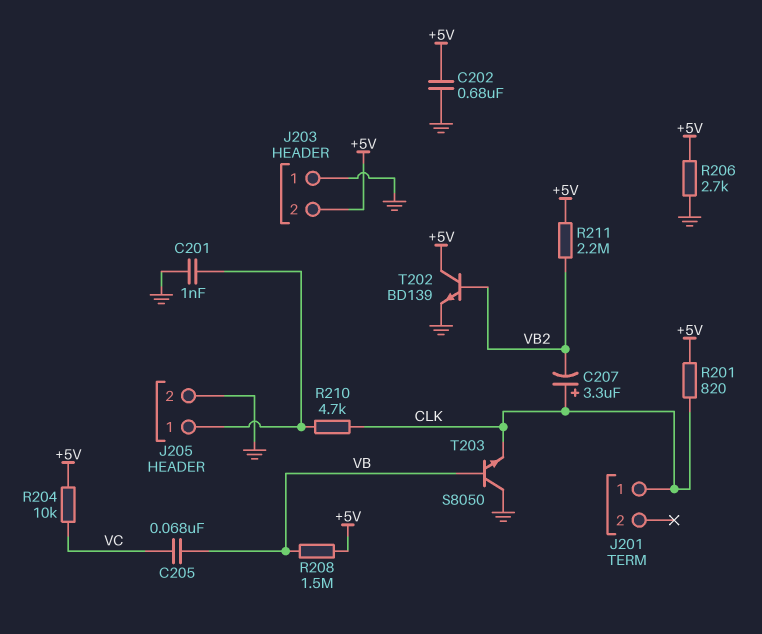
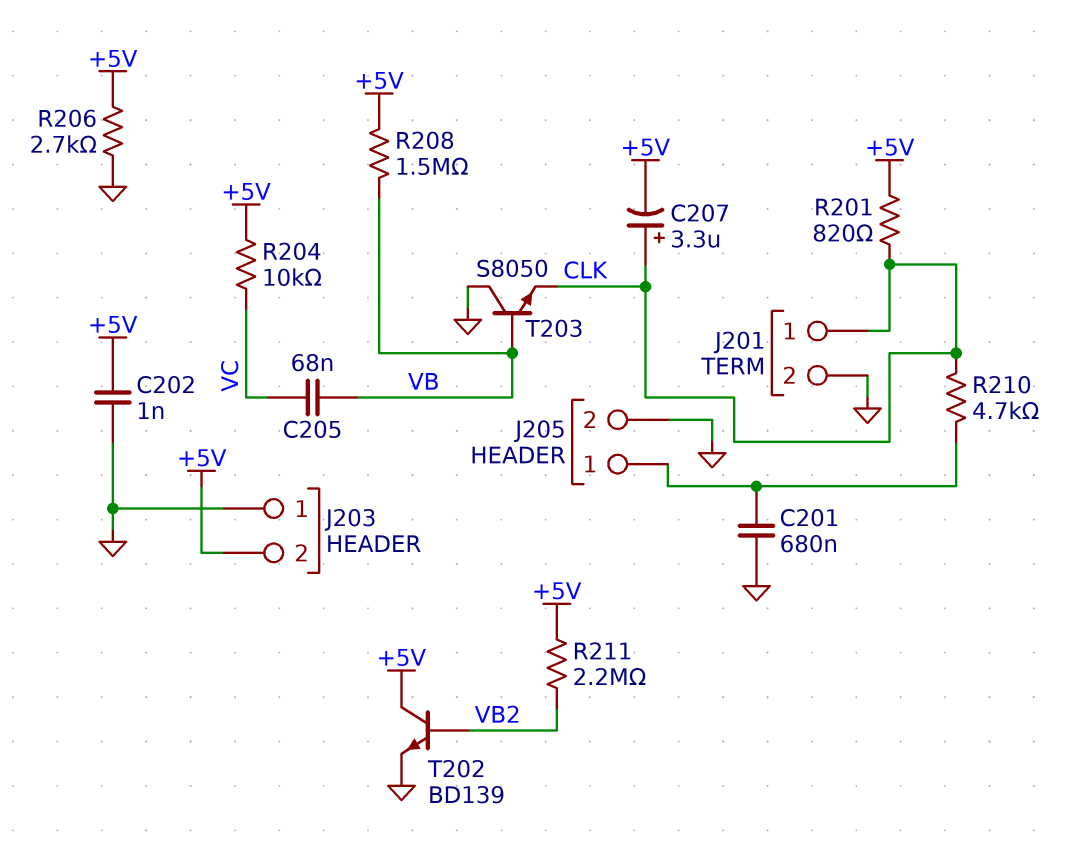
C201: 1nF (GND, J205/1) -> 680nF (GND, J205/1)
C202: 680nF (+5V, GND) -> 1nF (+5V, GND)
C207: 3.3uF (plus CLK, minus VB2) -> 3.3uF (plus CLK, minus +5V)
J201 pin 2: none -> GND

